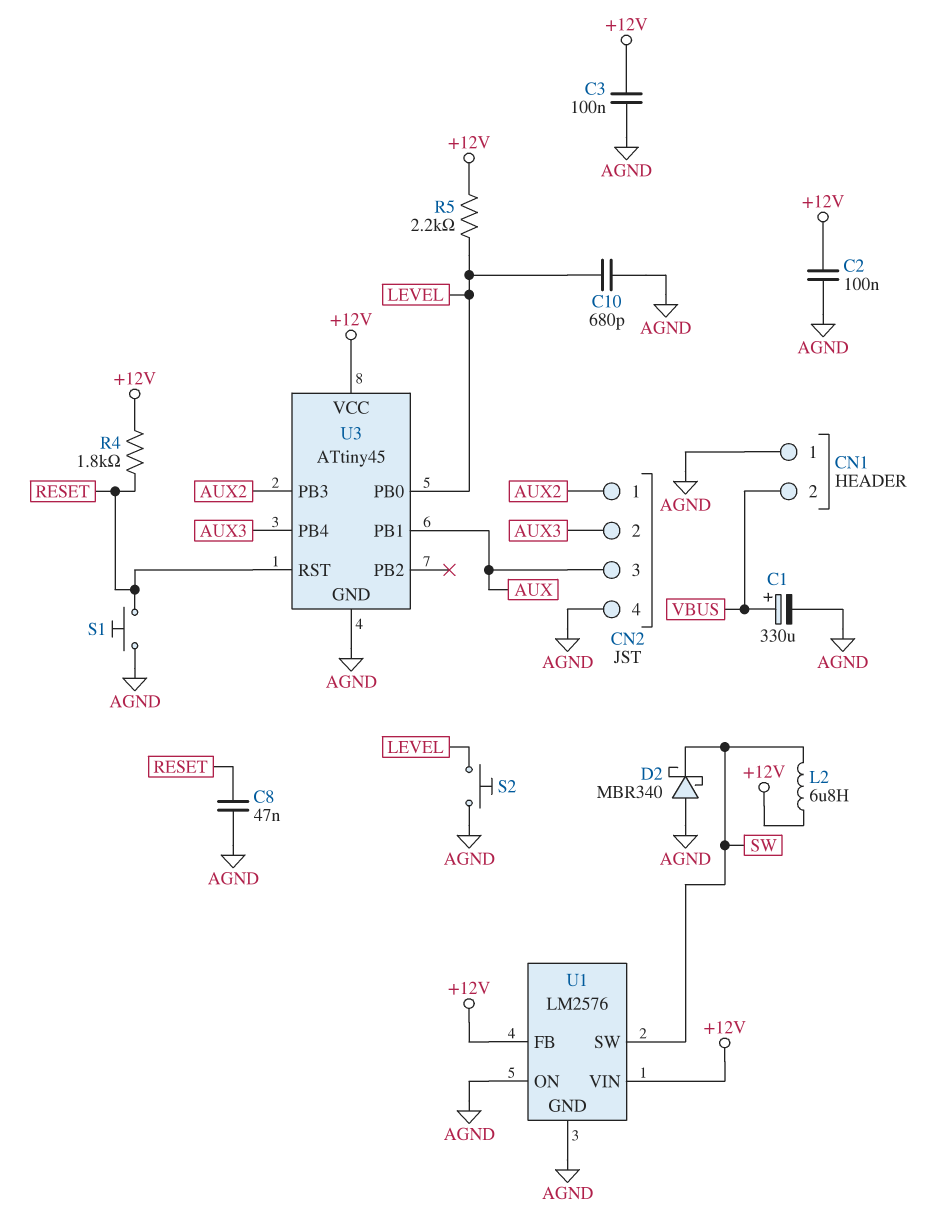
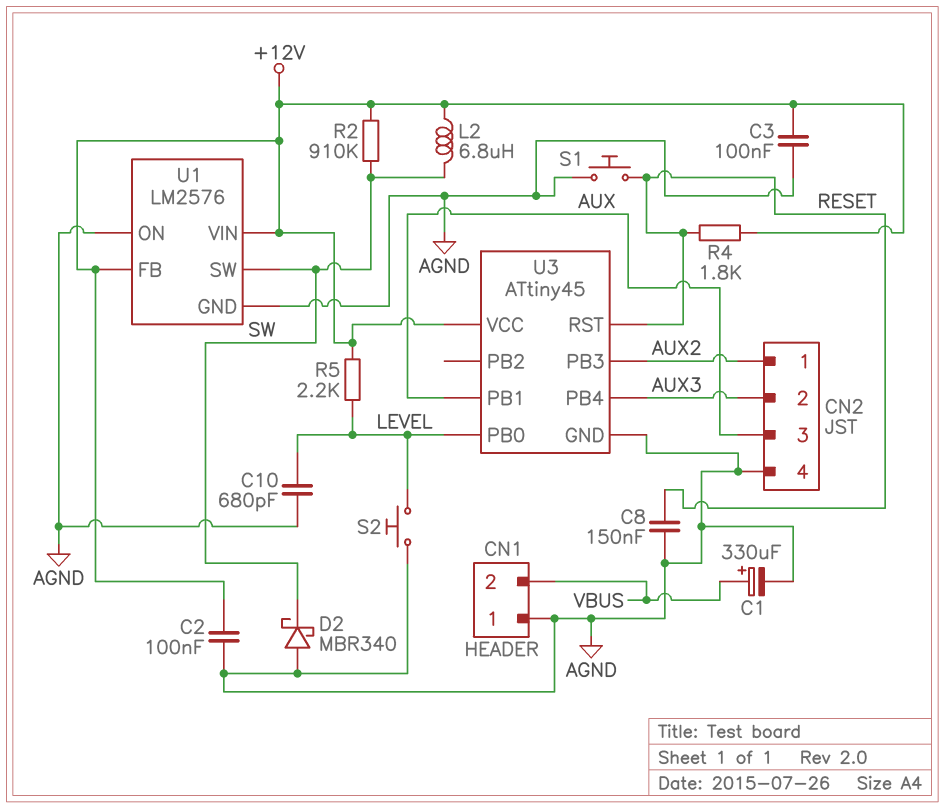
C8: 47nF (AGND, RESET) -> 150nF (AGND, RESET)
R2: none -> 910k (+12V, SW)

